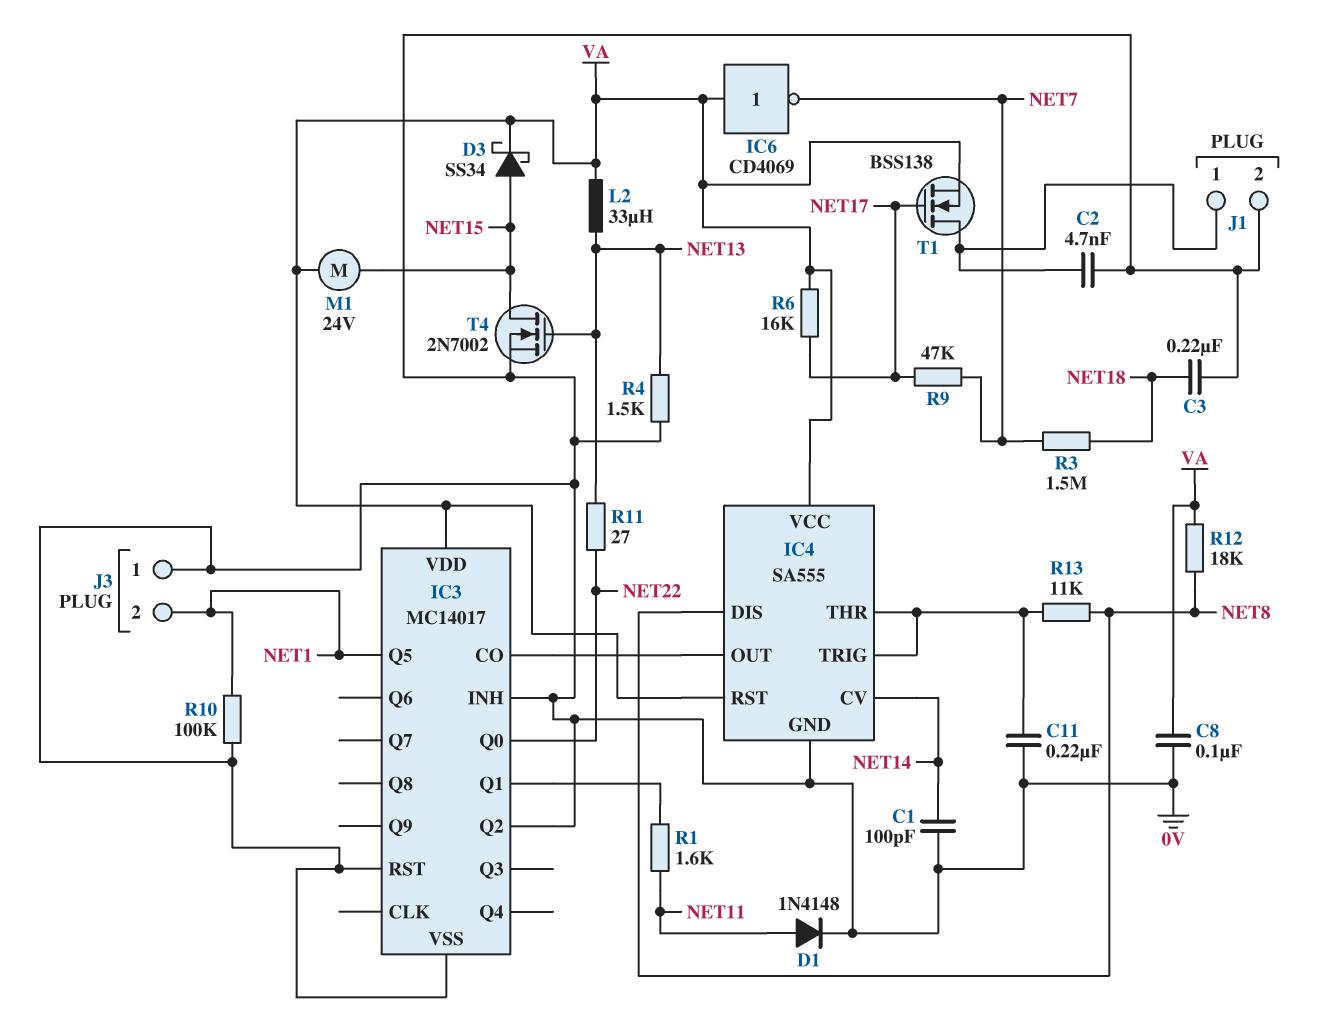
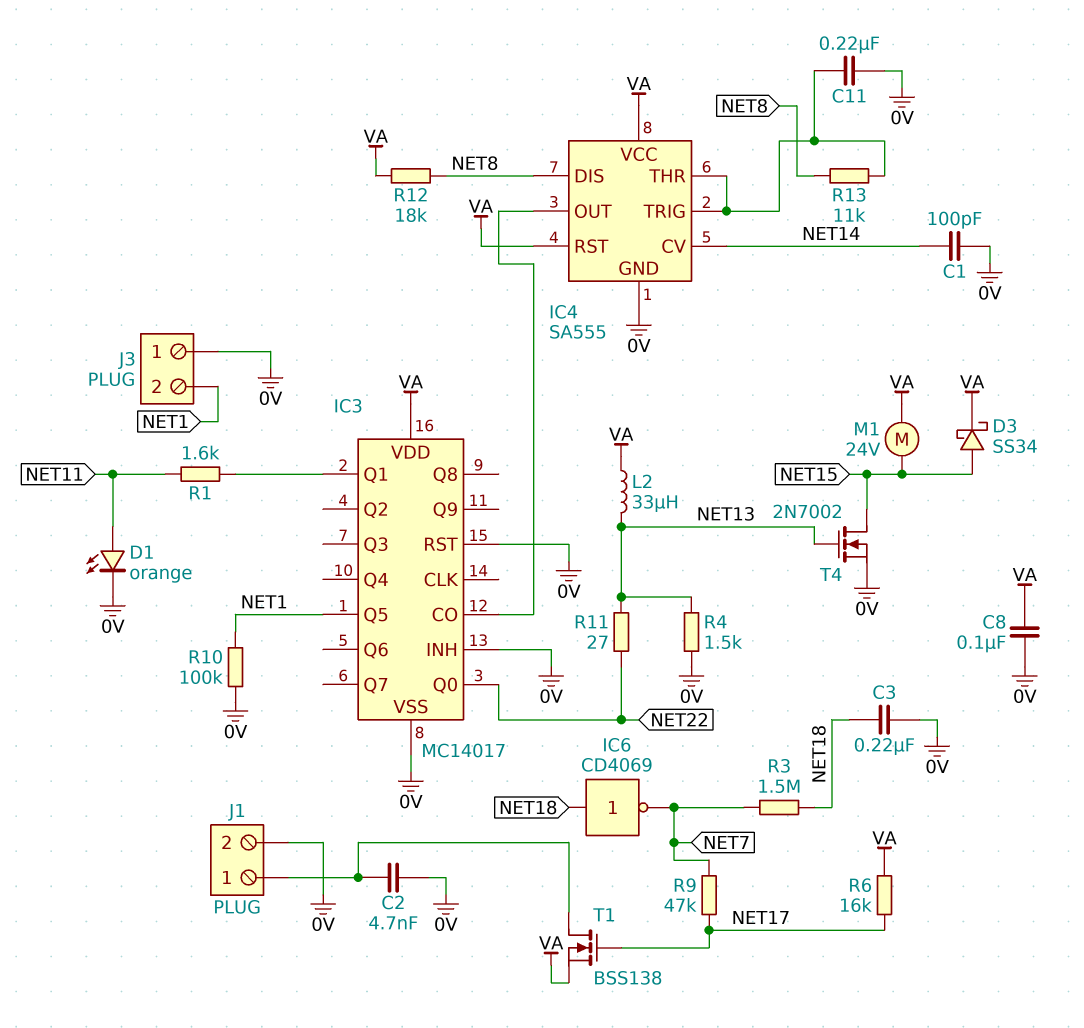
D1: diode 1N4148 (A NET11, K 0V) -> LED orange (A NET11, K 0V)
IC3 pin Q2: 0V -> none
IC6: NOT CD4069 (in VA, out NET7) -> NOT CD4069 (in NET18, out NET7)

